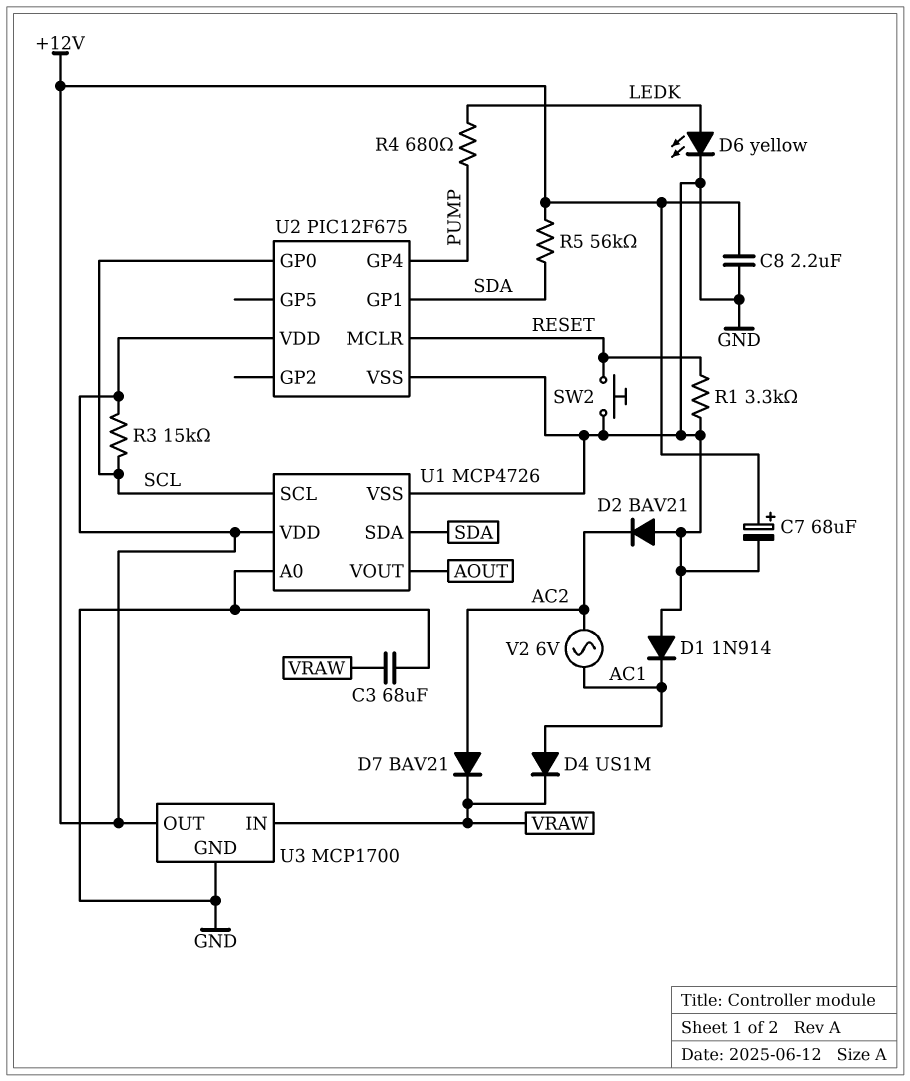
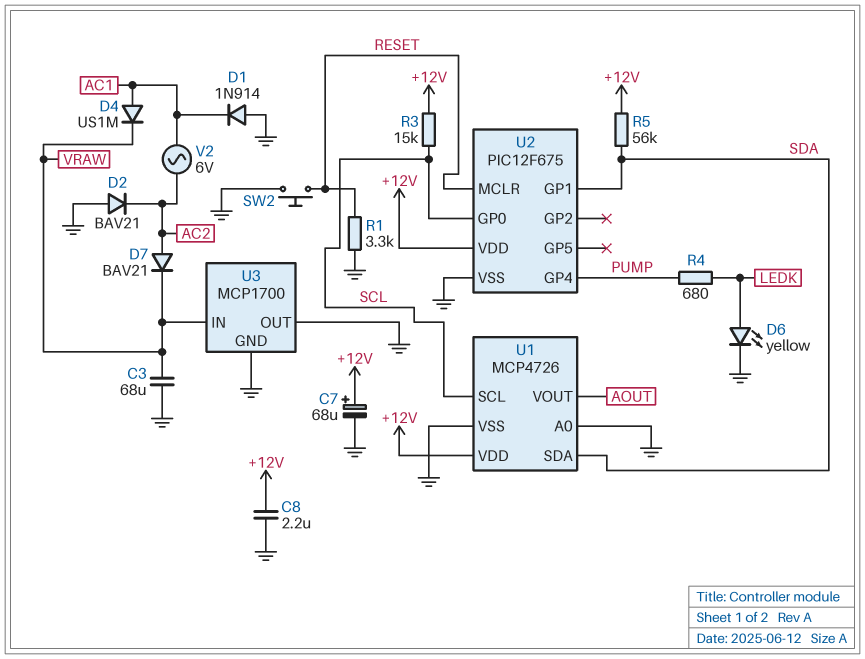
U3 pin OUT: +12V -> GND

